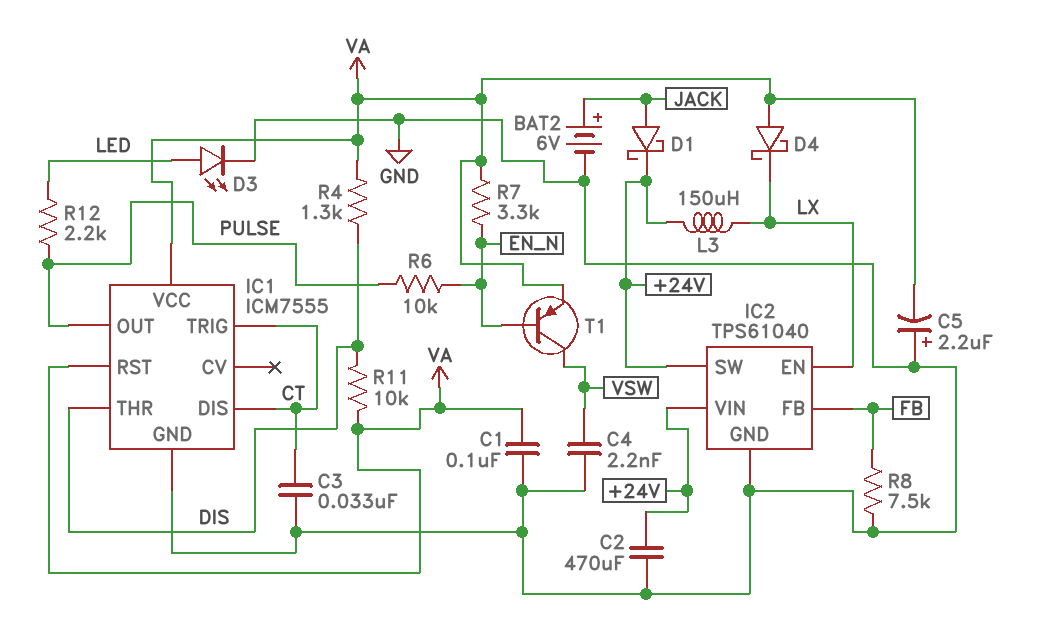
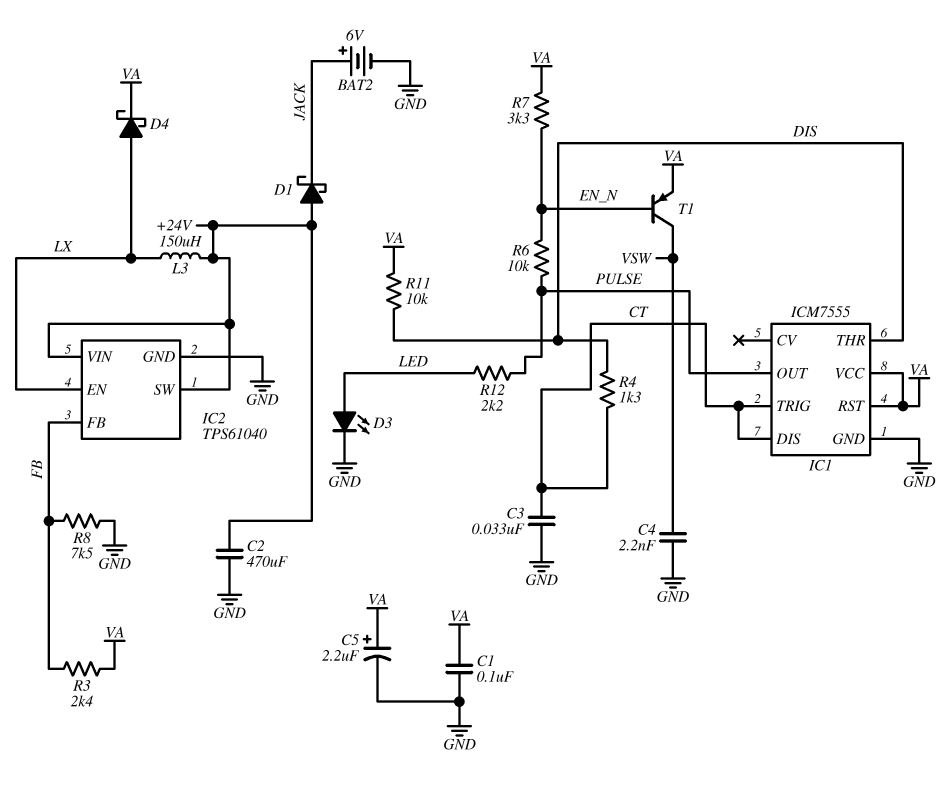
C5: 2.2uF (plus GND, minus VA) -> 2.2uF (plus VA, minus GND)
D1: schottky (A JACK, K +24V) -> schottky (A +24V, K JACK)
D4: schottky (A VA, K LX) -> schottky (A LX, K VA)
R3: none -> 2.4k (FB, VA)
R4: 1.3k (DIS, VA) -> 1.3k (CT, DIS)

